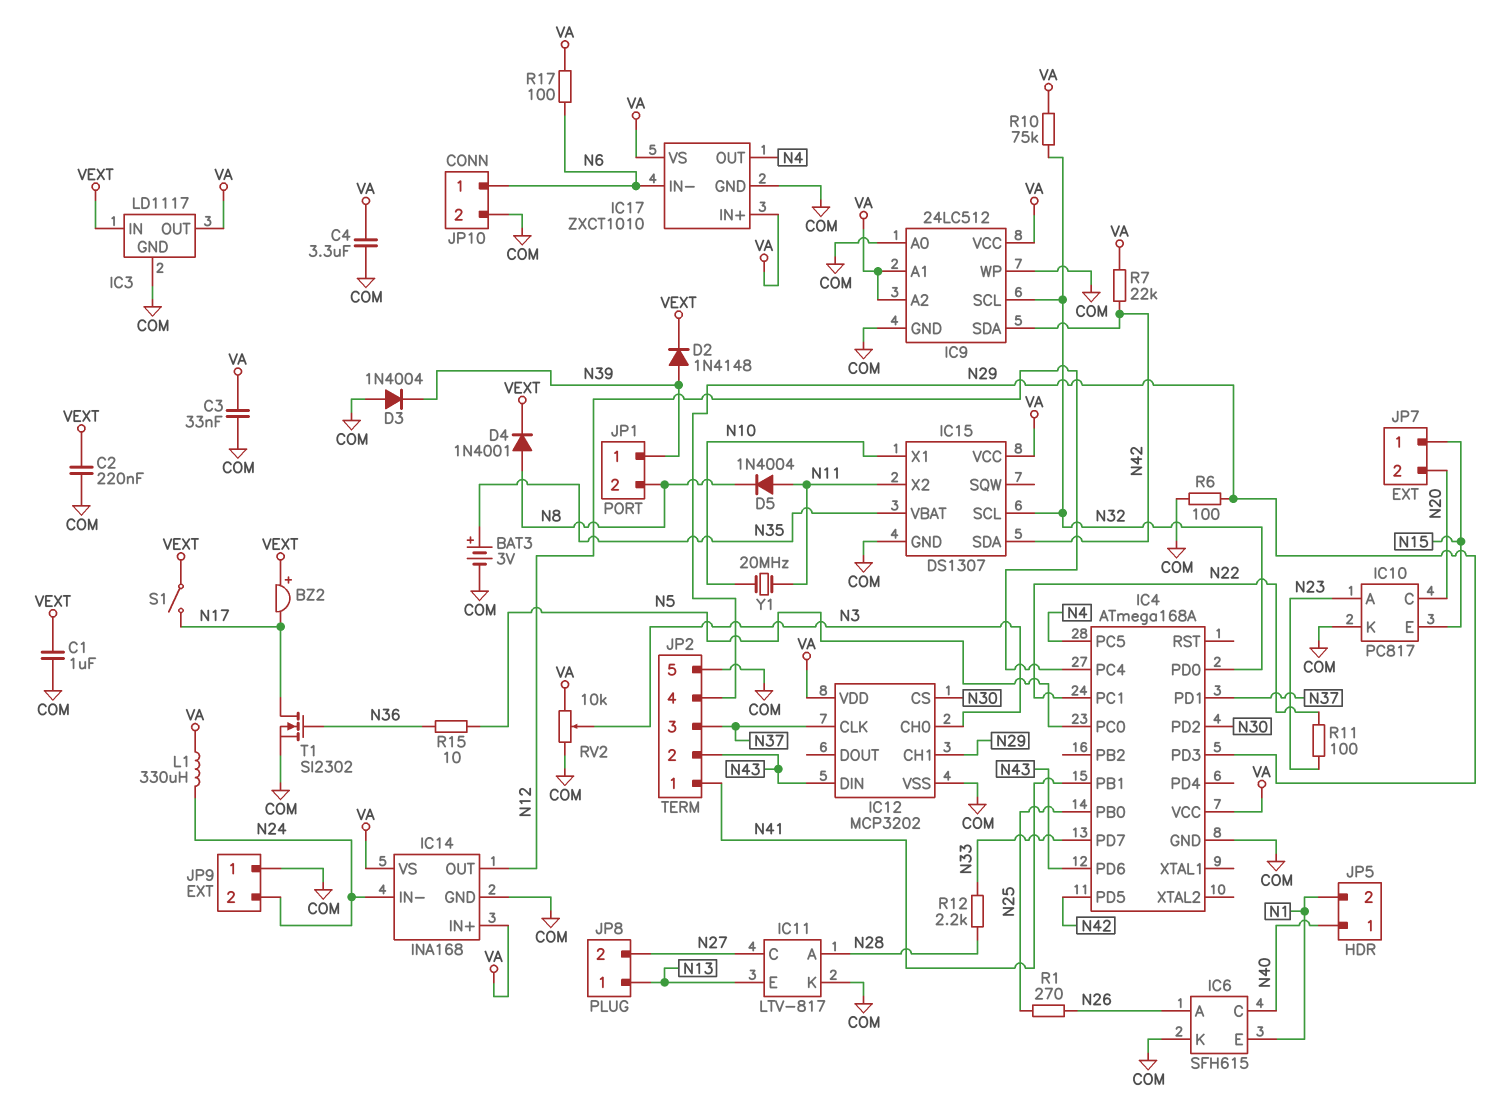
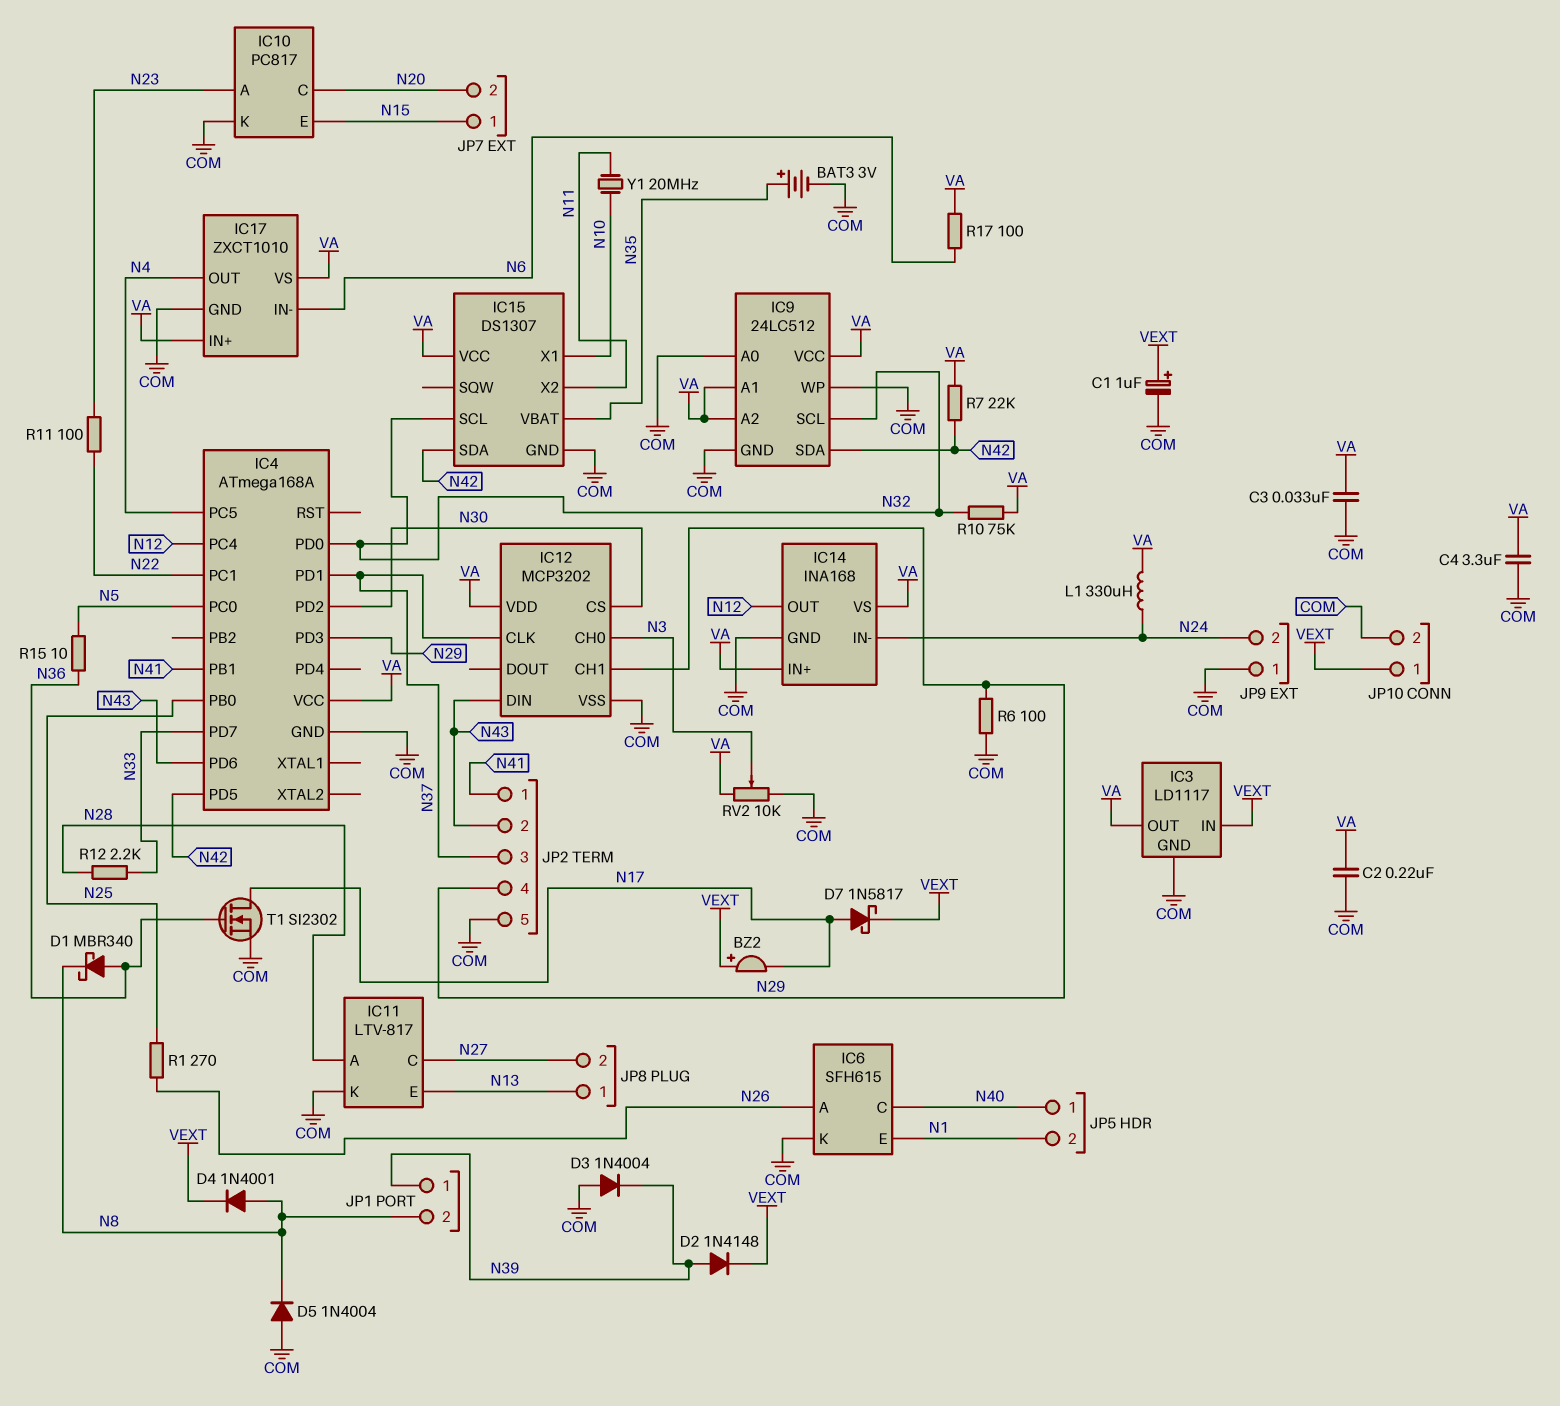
C1: 1uF (COM, VEXT) -> 1uF (plus VEXT, minus COM)
C2: 220nF (COM, VEXT) -> 220nF (COM, VA)
D1: none -> schottky MBR340 (A N36, K N8)
D5: diode 1N4004 (A N11, K N8) -> diode 1N4004 (A COM, K N8)
D7: none -> schottky 1N5817 (A N17, K VEXT)
JP10 pin 1: N6 -> VEXT
S1: switch (N17, VEXT) -> none

